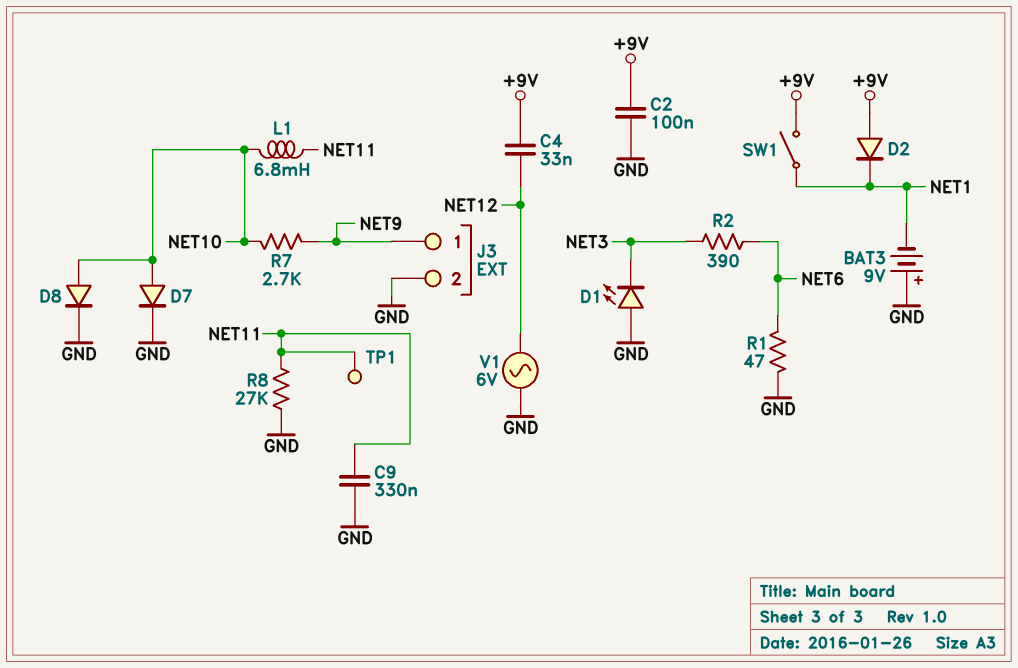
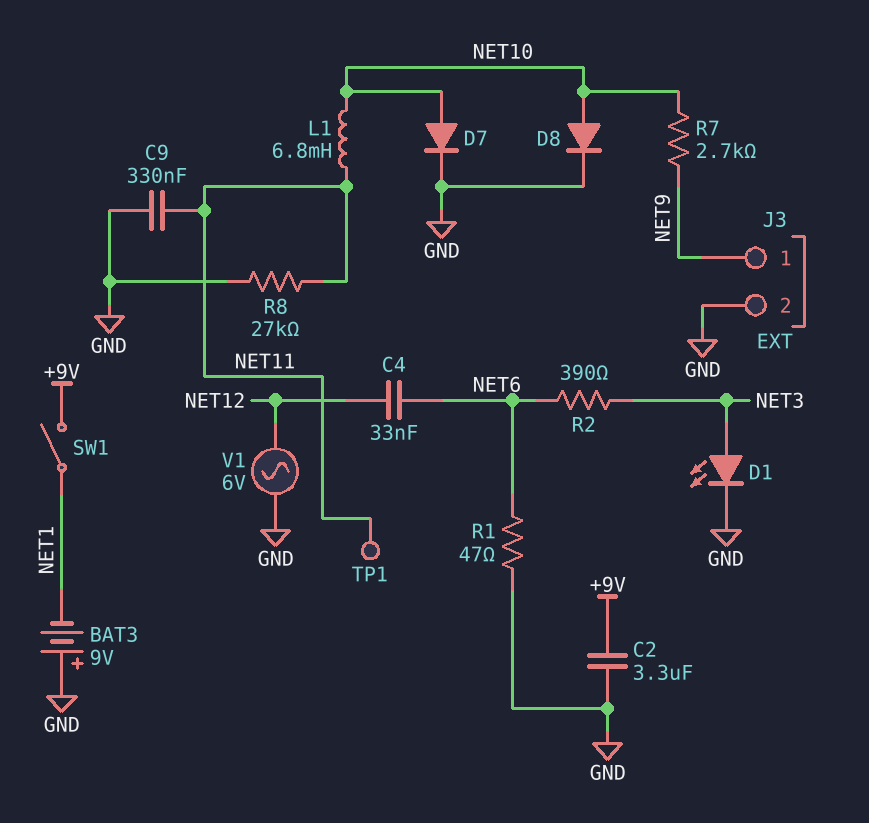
C2: 100nF (+9V, GND) -> 3.3uF (+9V, GND)
C4: 33nF (+9V, NET12) -> 33nF (NET6, NET12)
D1: LED (A GND, K NET3) -> LED (A NET3, K GND)
D2: diode (A +9V, K NET1) -> none

